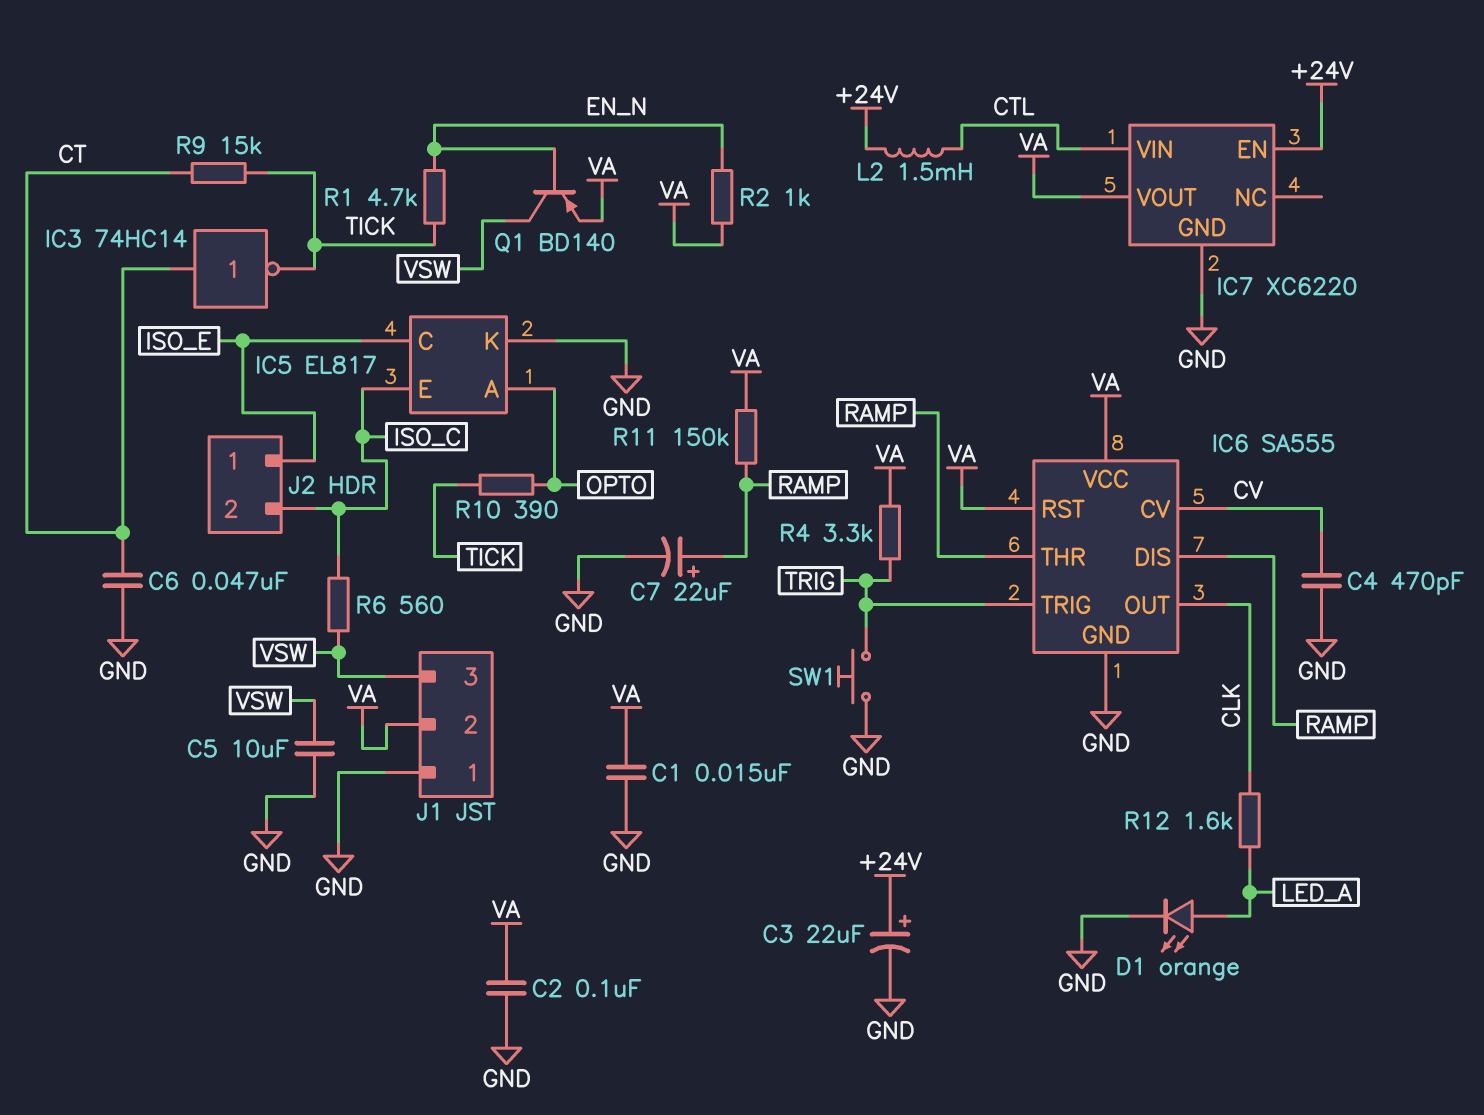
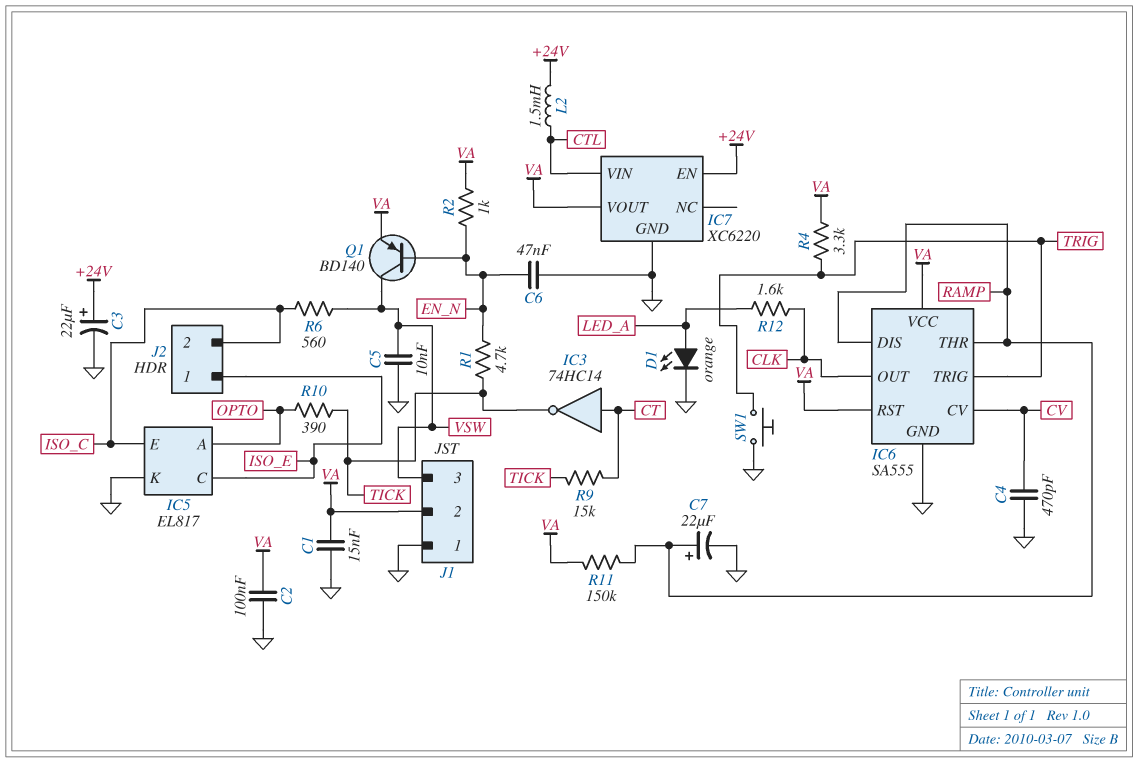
C5: 10uF (GND, VSW) -> 10nF (GND, VSW)
C6: 47nF (CT, GND) -> 47nF (EN_N, GND)

